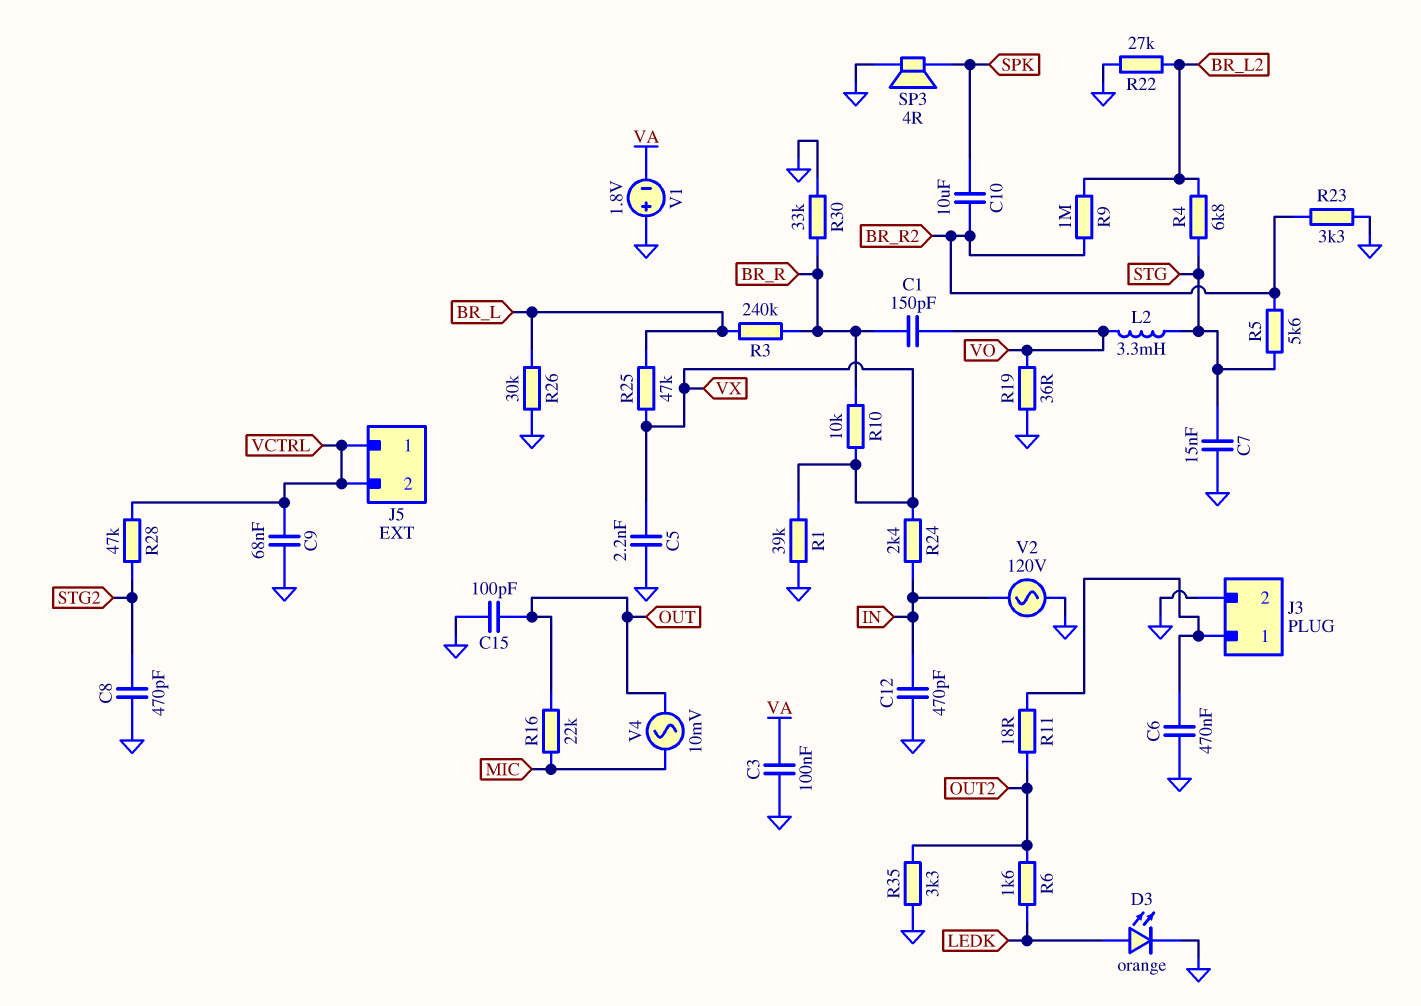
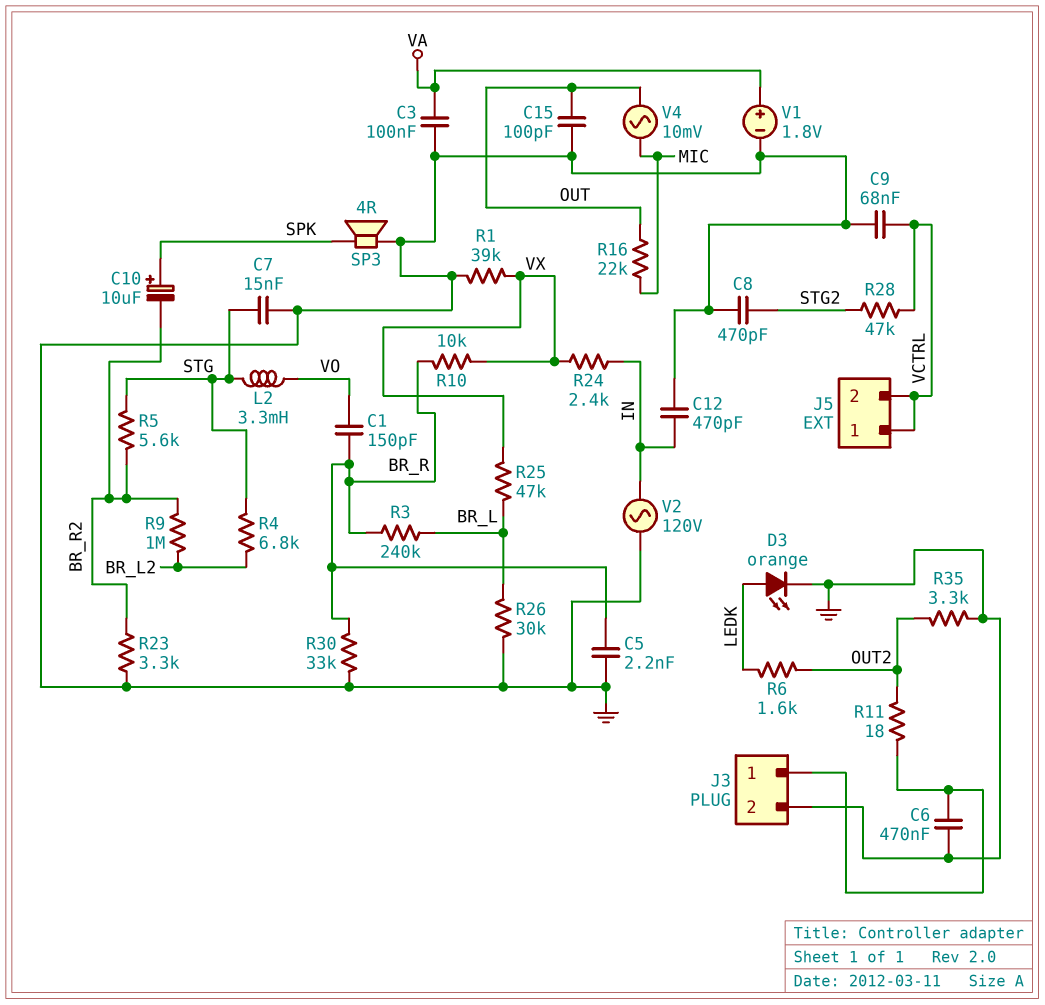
C5: 2.2nF (GND, VX) -> 2.2nF (BR_R, GND)
C10: 10uF (BR_R2, SPK) -> 10uF (plus SPK, minus BR_R2)
R19: 36 (GND, VO) -> none
R22: 27k (BR_L2, GND) -> none
V1: 1.8V (plus GND, minus VA) -> 1.8V (plus VA, minus GND)

